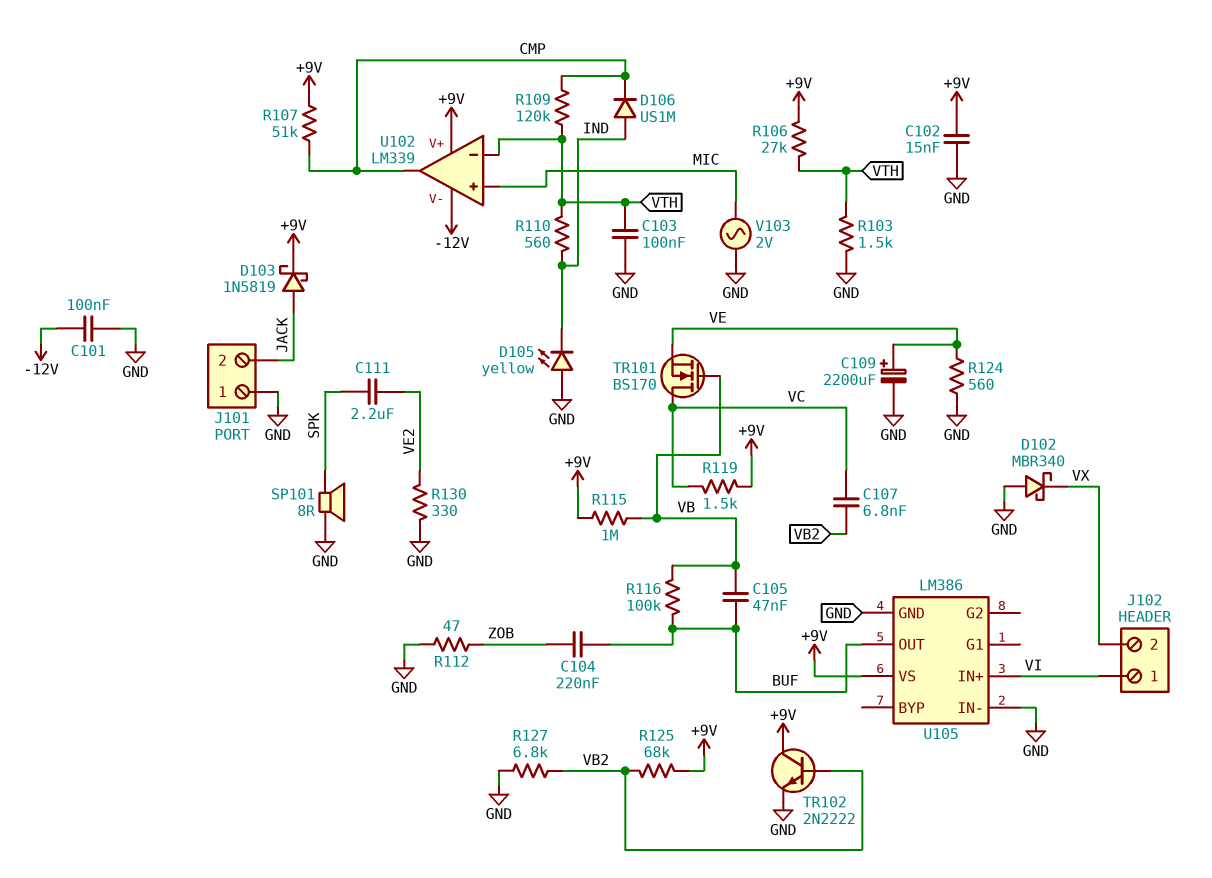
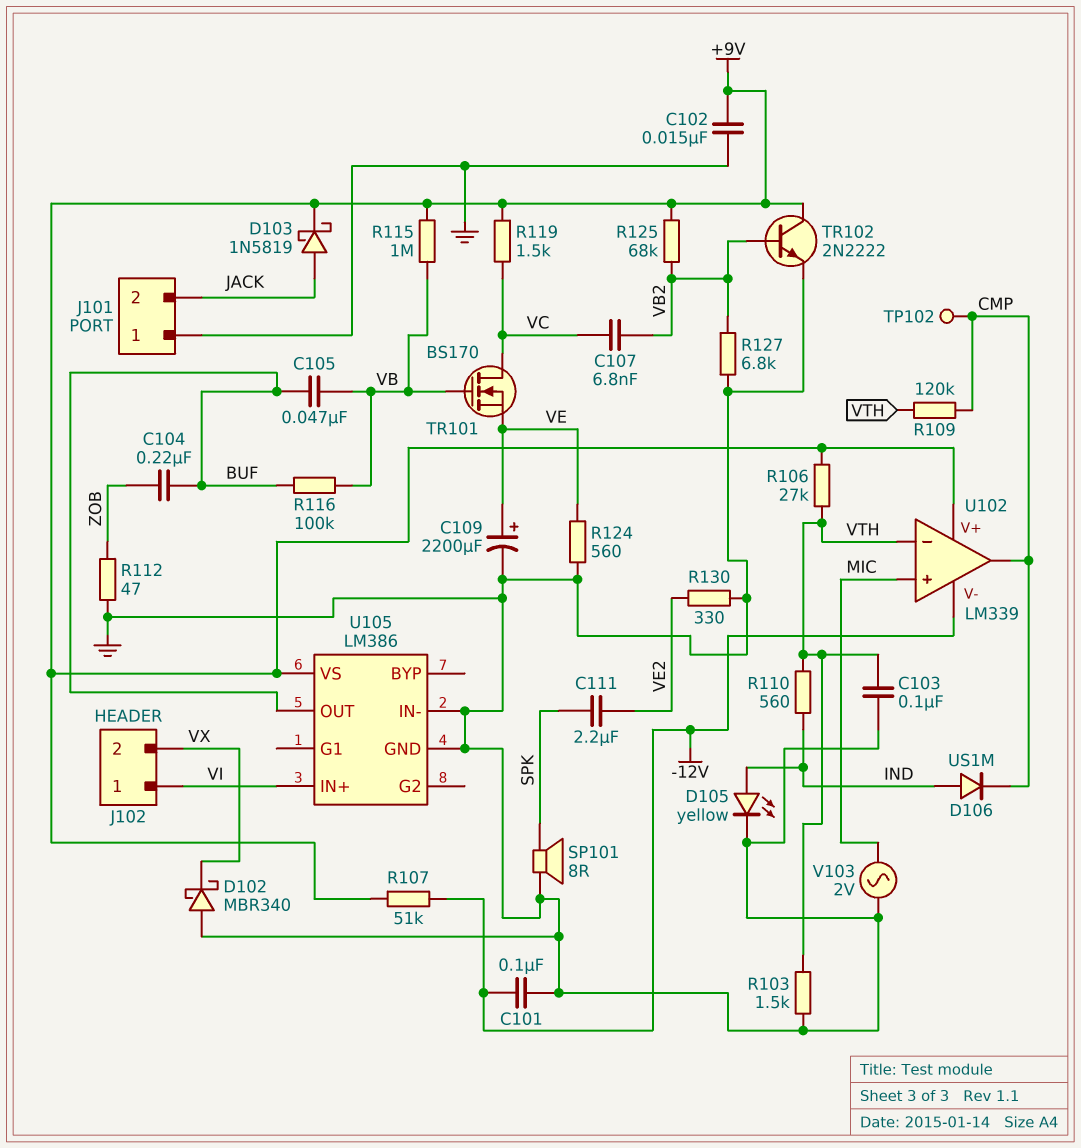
D105: LED yellow (A GND, K IND) -> LED yellow (A IND, K GND)
R107: 51k (+9V, CMP) -> 51k (+9V, -12V)
TP102: none -> test point (CMP)

